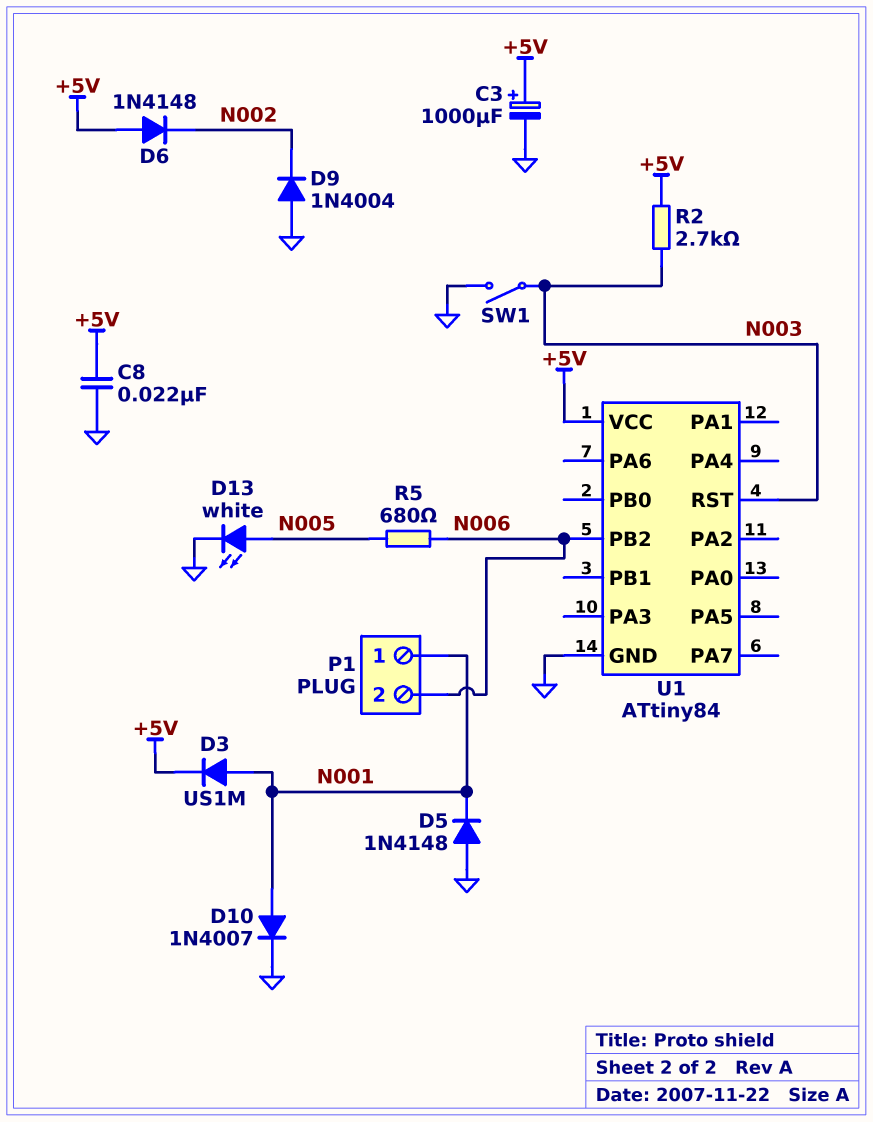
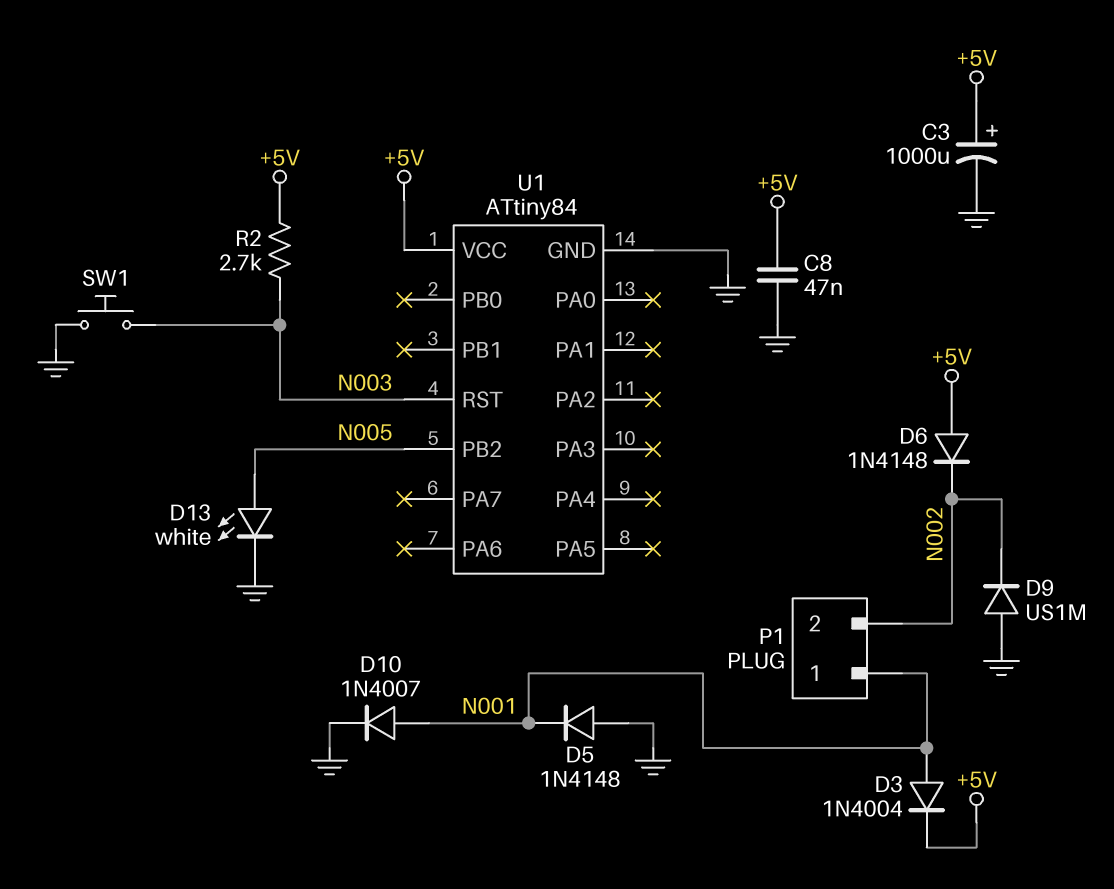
C8: 22nF (+5V, GND) -> 47nF (+5V, GND)
D3: diode US1M (A N001, K +5V) -> diode 1N4004 (A N001, K +5V)
D9: diode 1N4004 (A GND, K N002) -> diode US1M (A GND, K N002)
P1 pin 2: N006 -> N002
R5: 680 (N005, N006) -> none
SW1: switch (GND, N003) -> button (GND, N003)
U1 pin PB2: N006 -> N005

